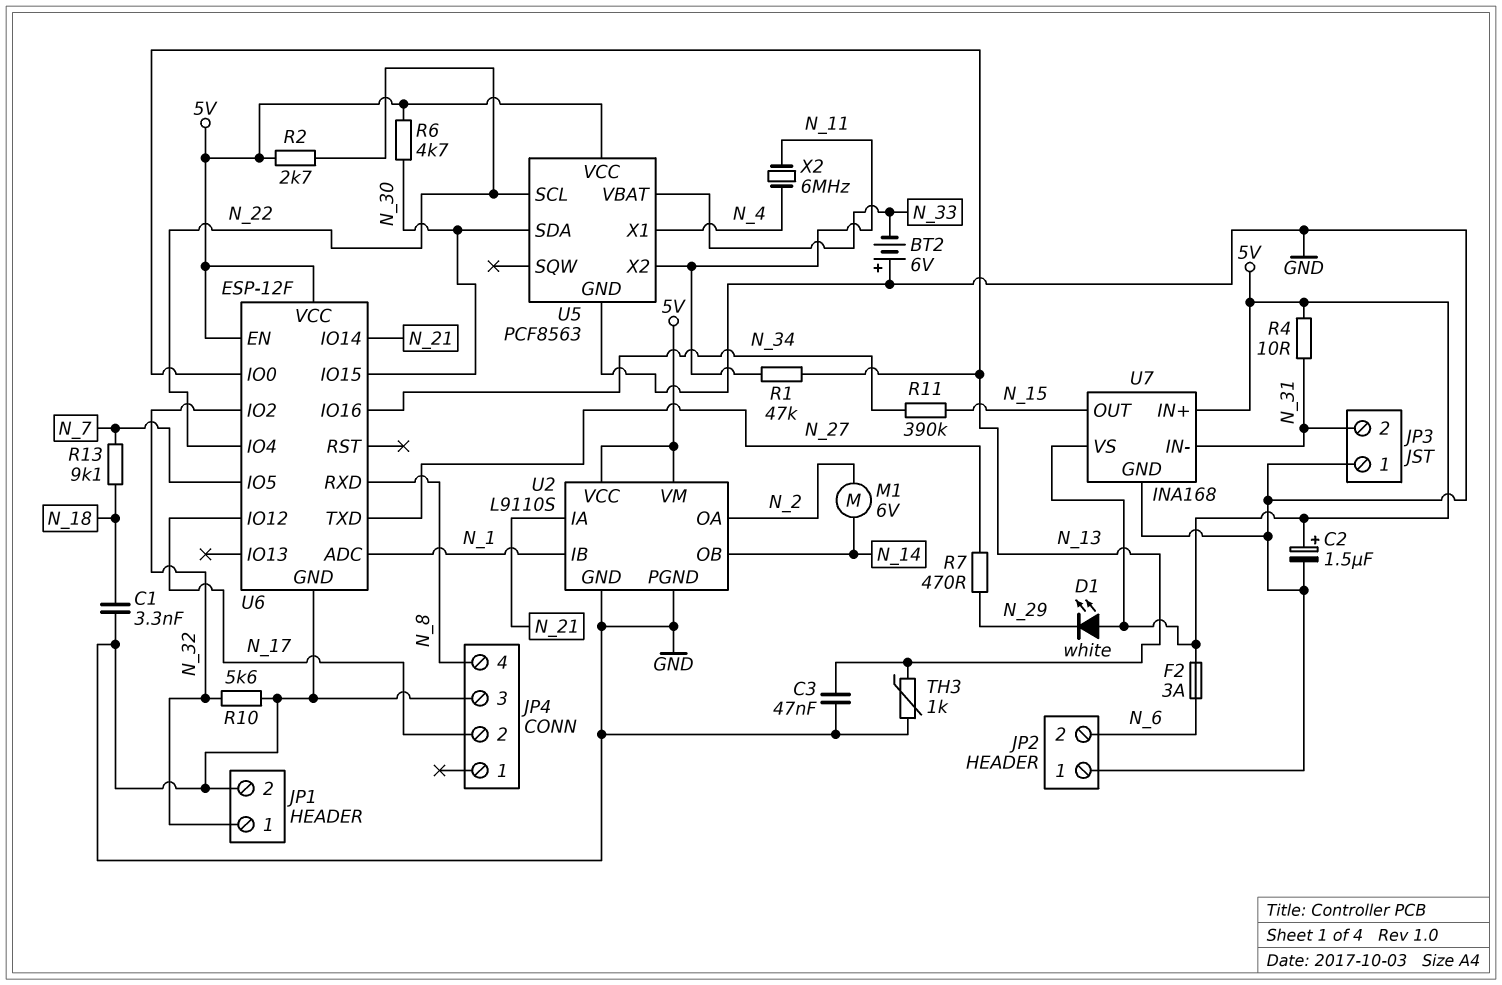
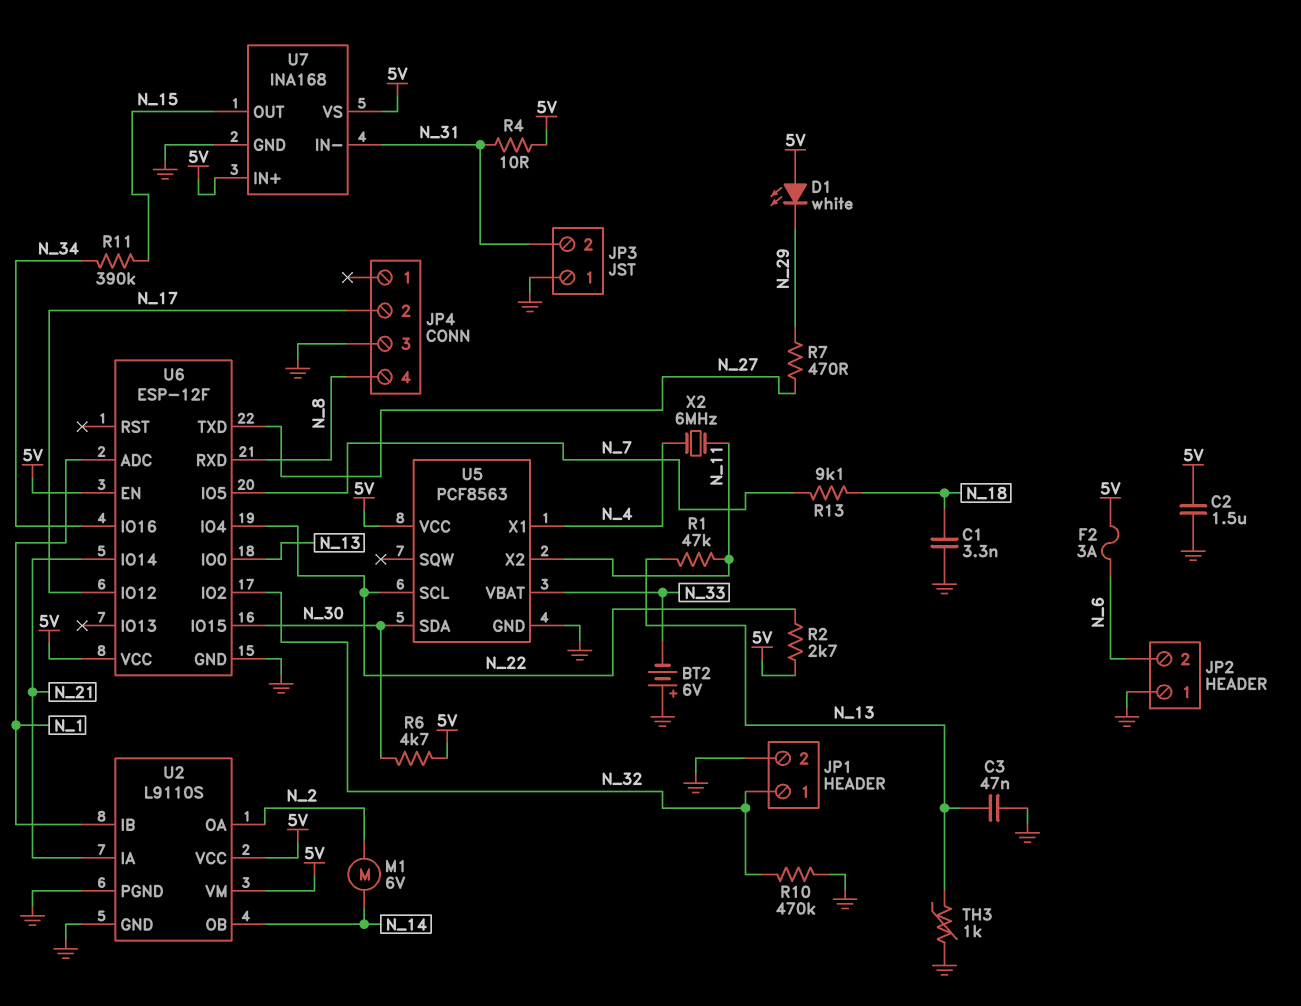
C2: 1.5uF (plus 5V, minus GND) -> 1.5uF (5V, GND)
R10: 5.6k (GND, N_32) -> 470k (GND, N_32)

